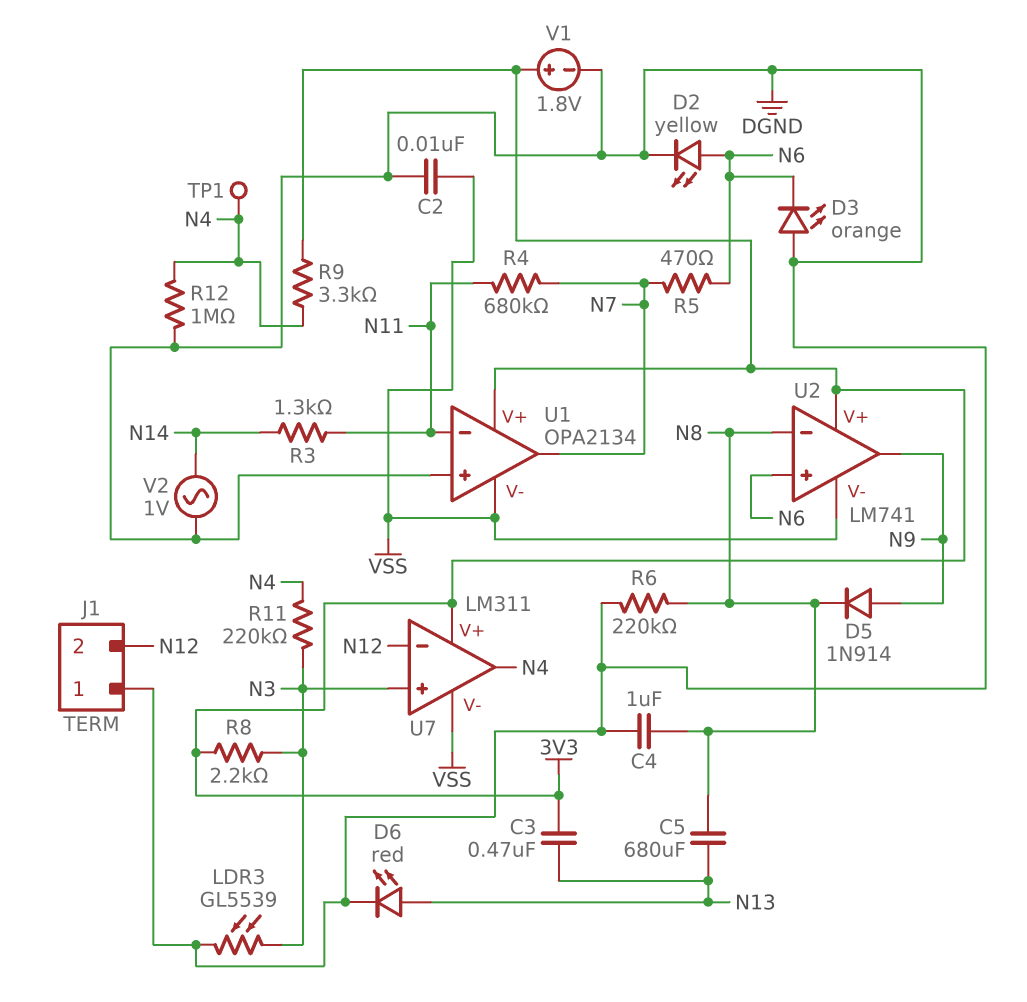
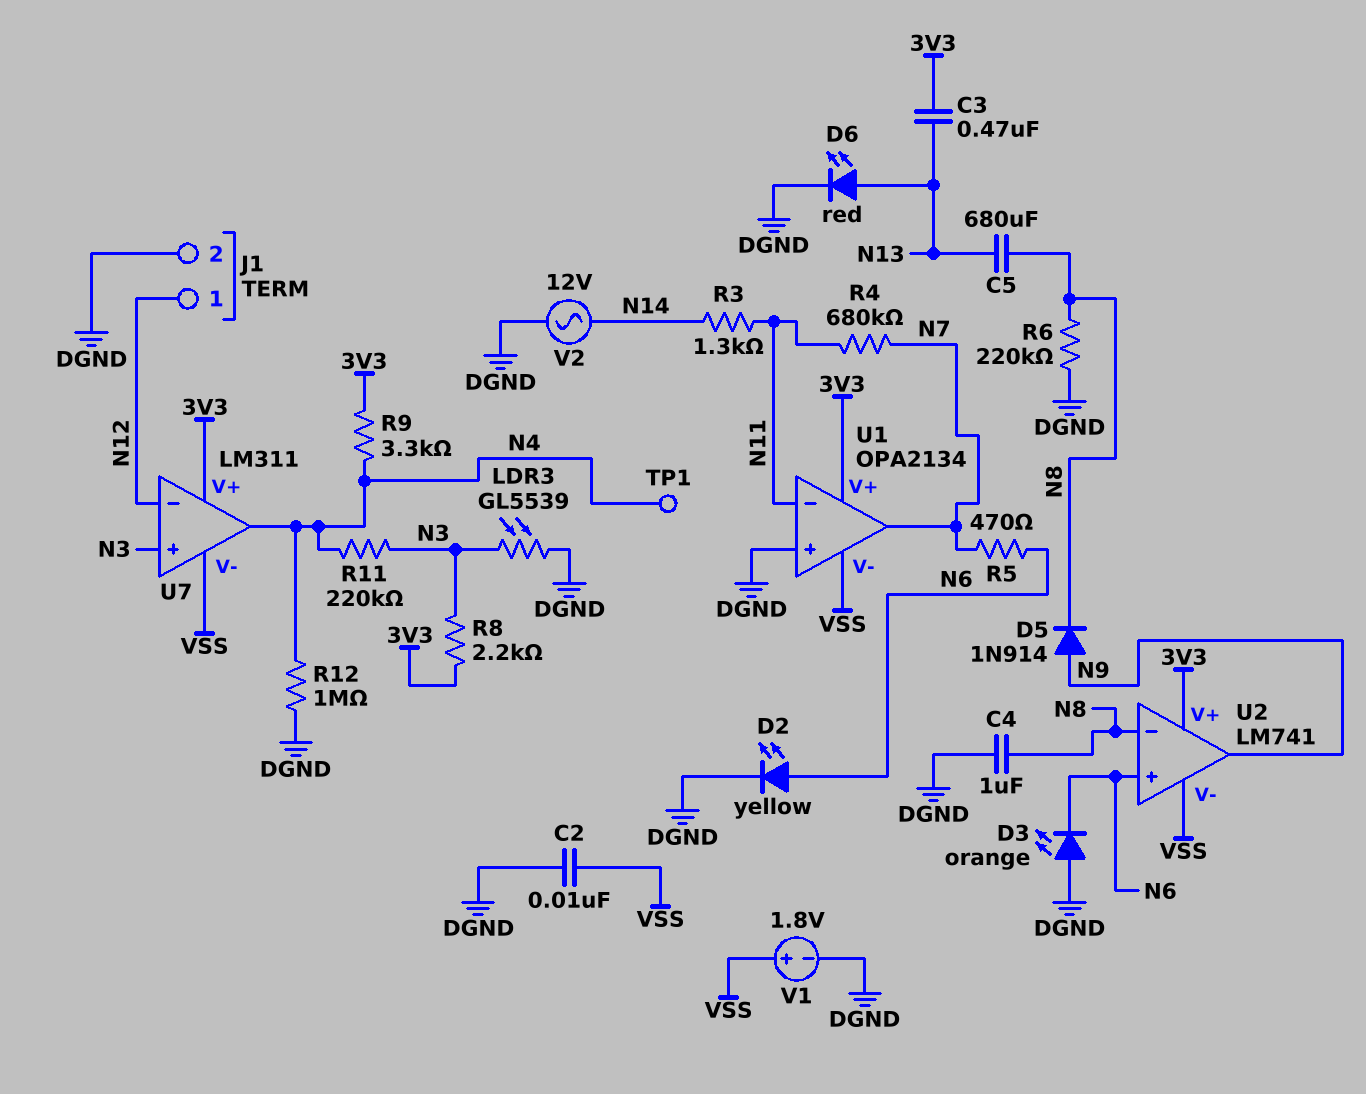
J1 pin 1: DGND -> N12
J1 pin 2: N12 -> DGND
V1: 1.8V (plus 3V3, minus DGND) -> 1.8V (plus VSS, minus DGND)
V2: AC 1V (DGND, N14) -> AC 12V (DGND, N14)

